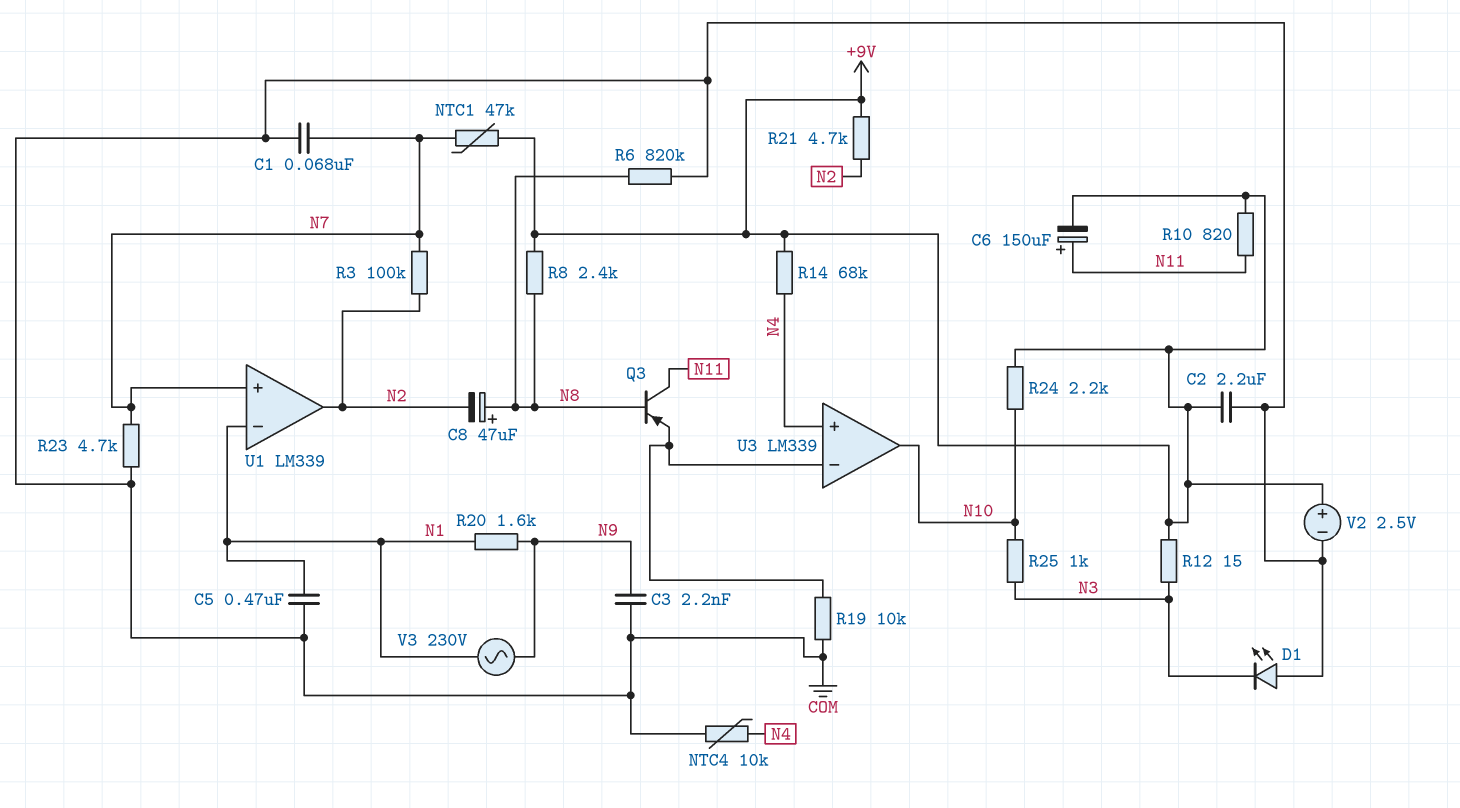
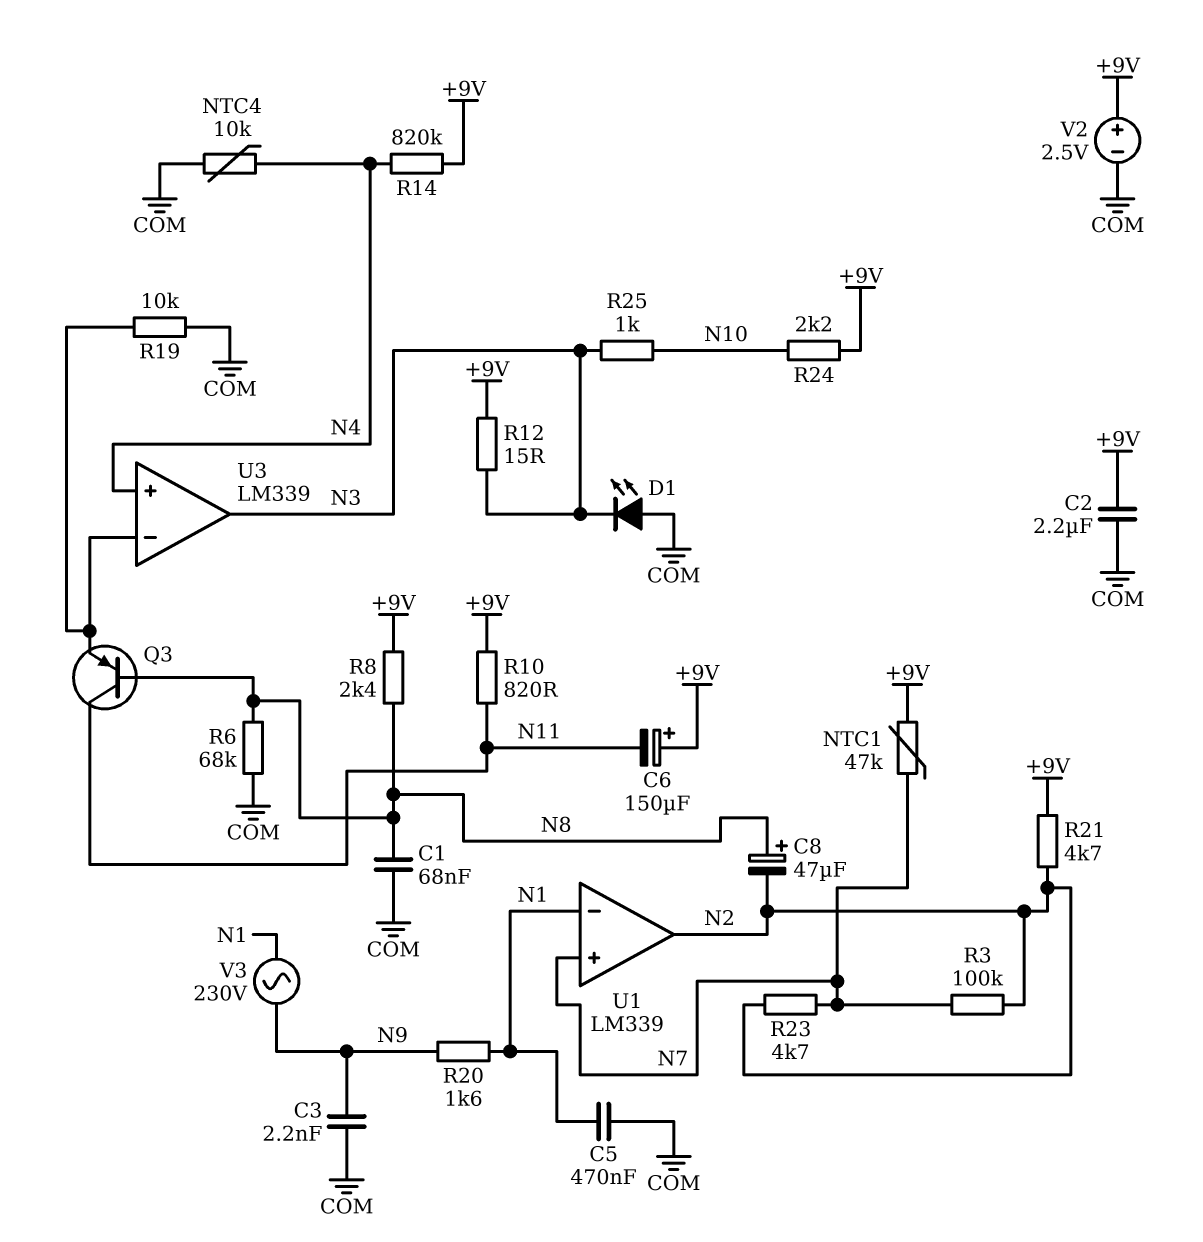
C1: 68nF (COM, N7) -> 68nF (COM, N8)
C6: 150uF (plus N11, minus +9V) -> 150uF (plus +9V, minus N11)
R6: 820k (COM, N8) -> 68k (COM, N8)
R14: 68k (+9V, N4) -> 820k (+9V, N4)
R23: 4.7k (COM, N7) -> 4.7k (N2, N7)
U3 pin out: N10 -> N3

